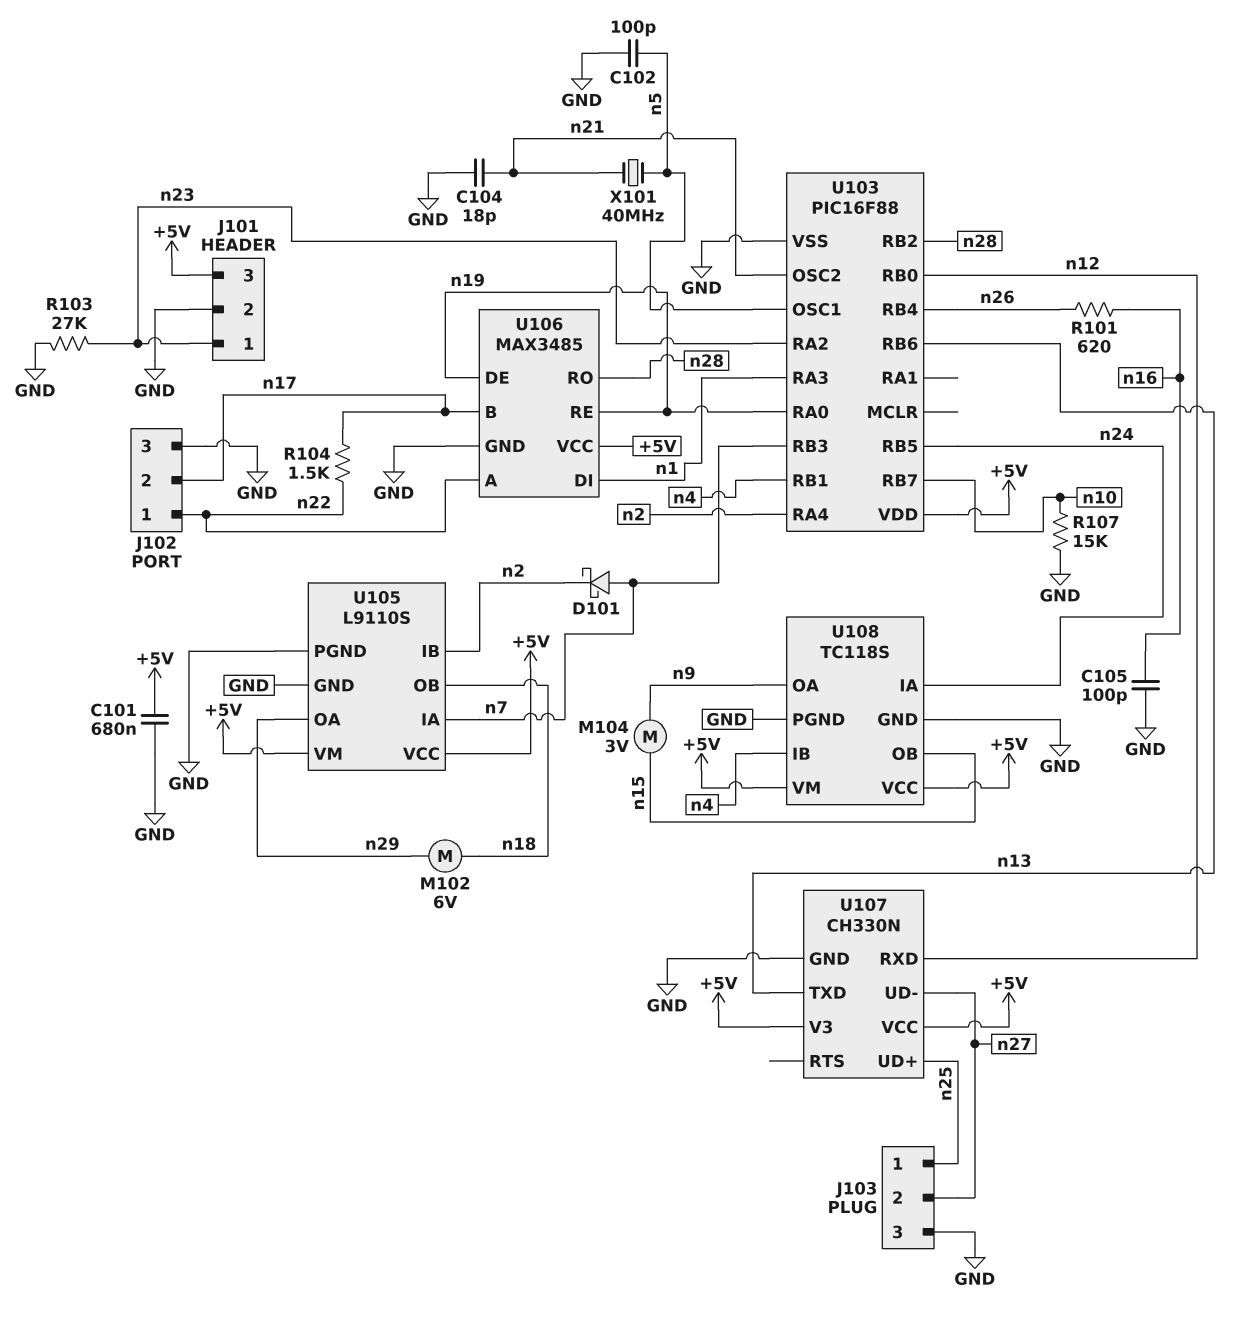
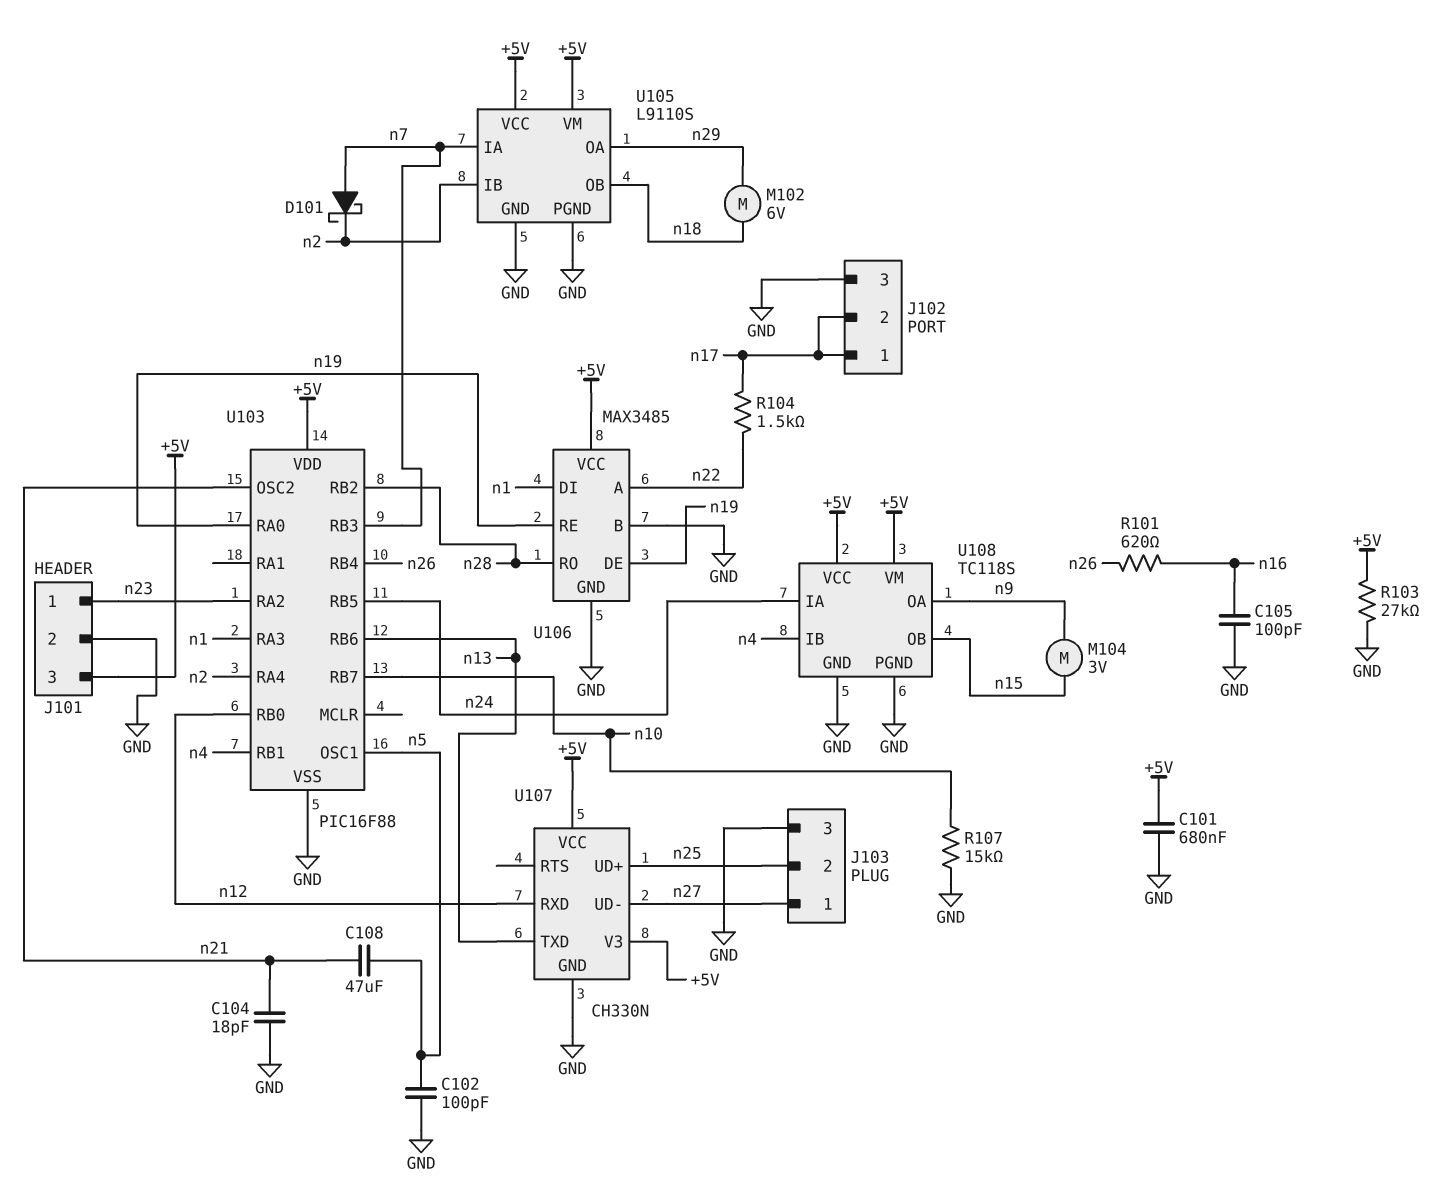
C108: none -> 47uF (n5, n21)
J102 pin 1: n22 -> n17
J103 pin 1: n25 -> n27
J103 pin 2: n27 -> n25
R103: 27k (GND, n23) -> 27k (+5V, GND)
U106 pin B: n17 -> GND
X101: 40MHz (n5, n21) -> none

